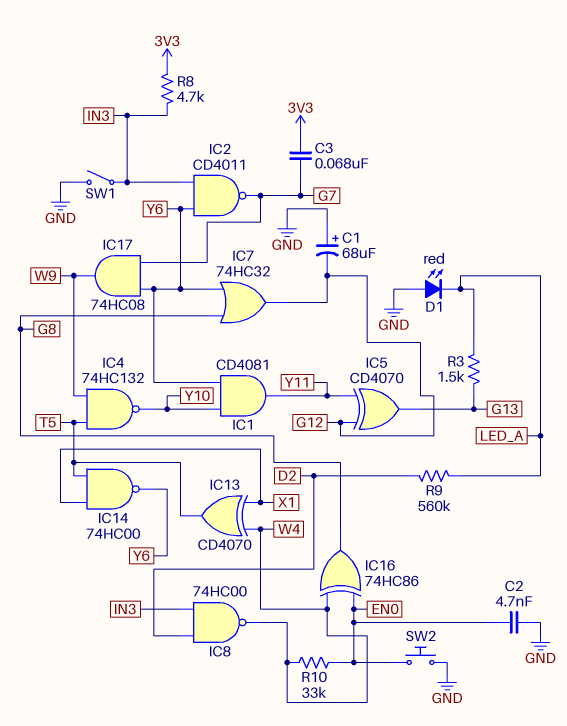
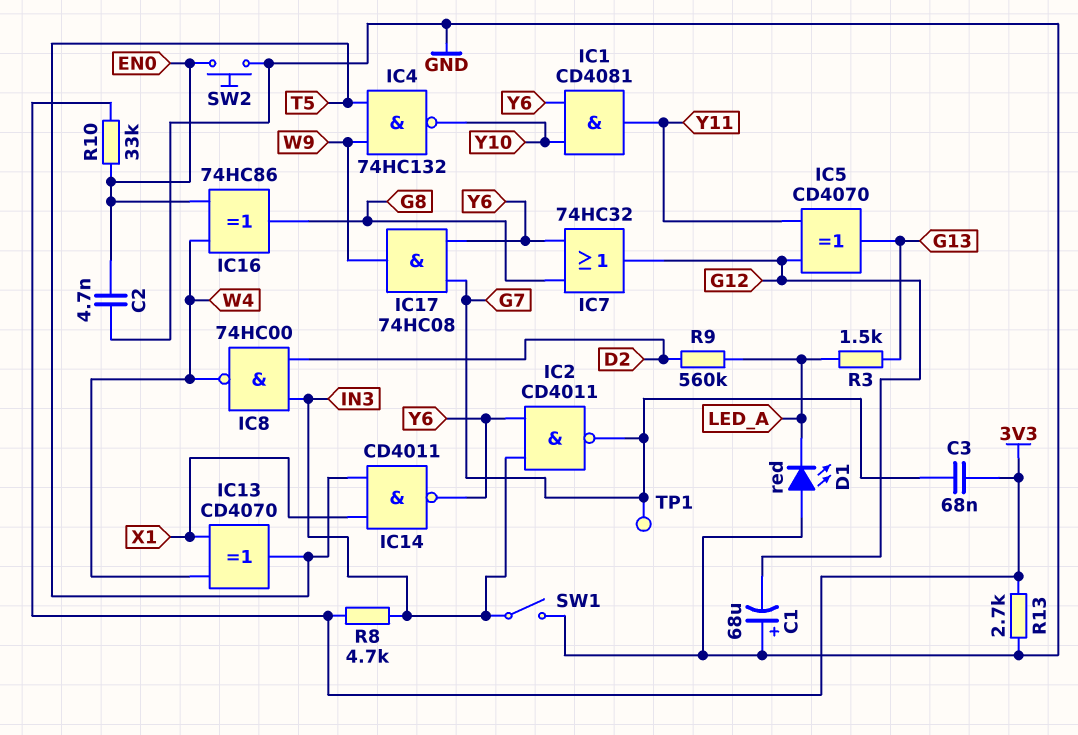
IC14: NAND 74HC00 (in T5, in X1, out Y6) -> NAND CD4011 (in T5, in X1, out Y6)
R10: 33k (EN0, W4) -> 33k (3V3, EN0)
R13: none -> 2.7k (3V3, GND)
TP1: none -> test point (G7)

